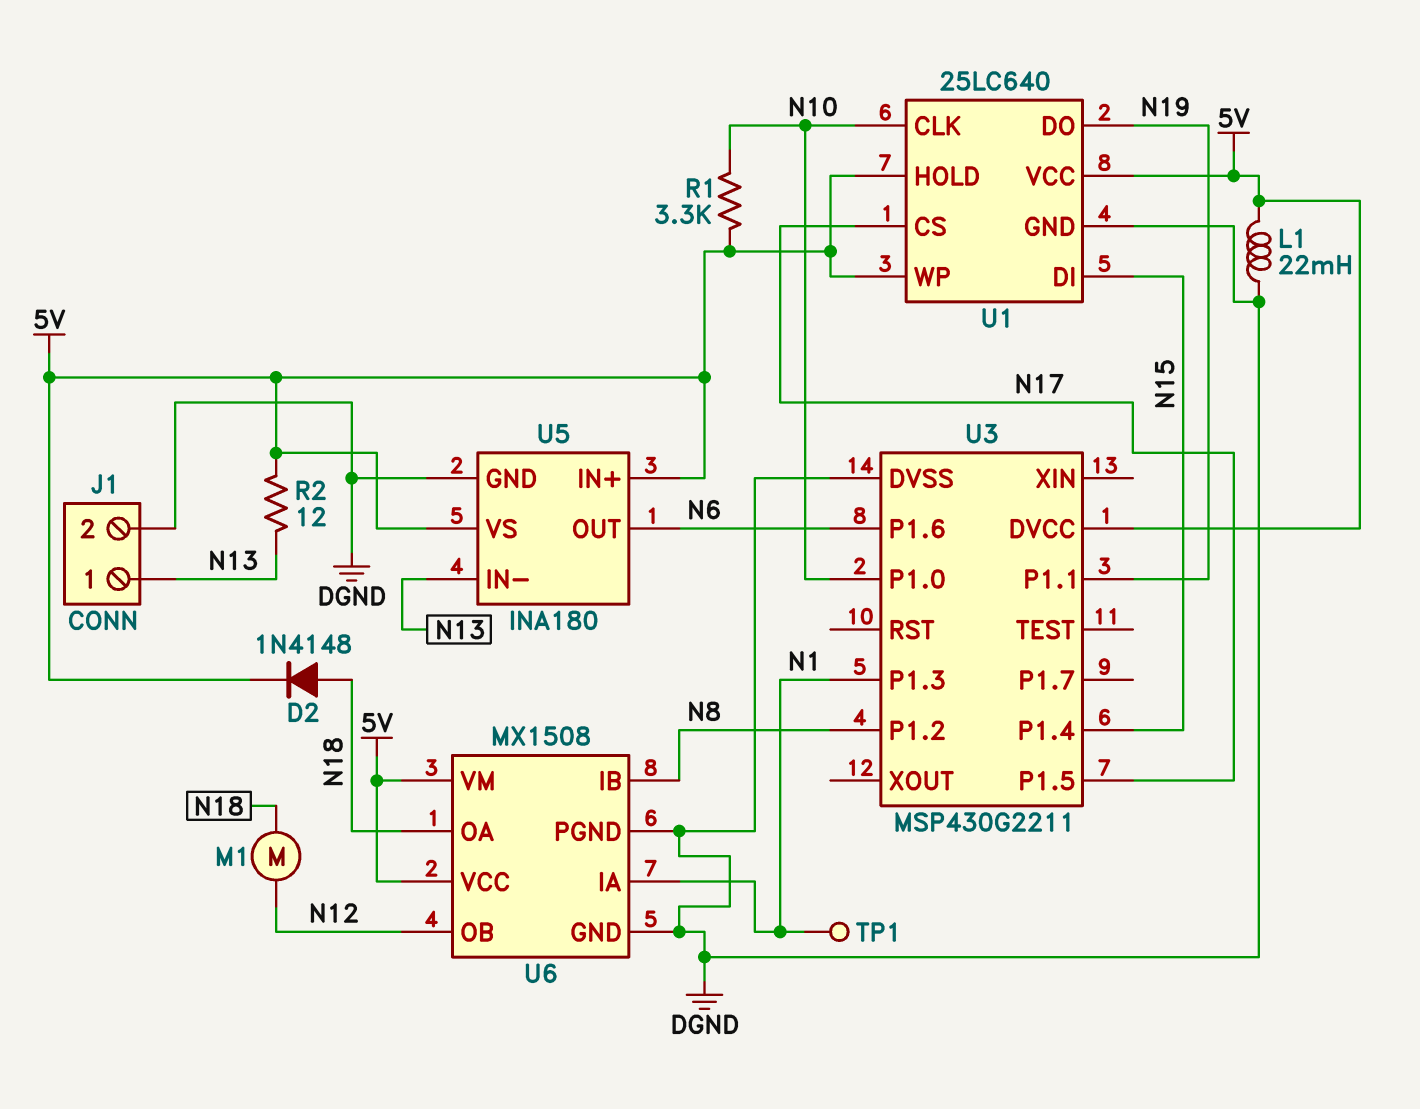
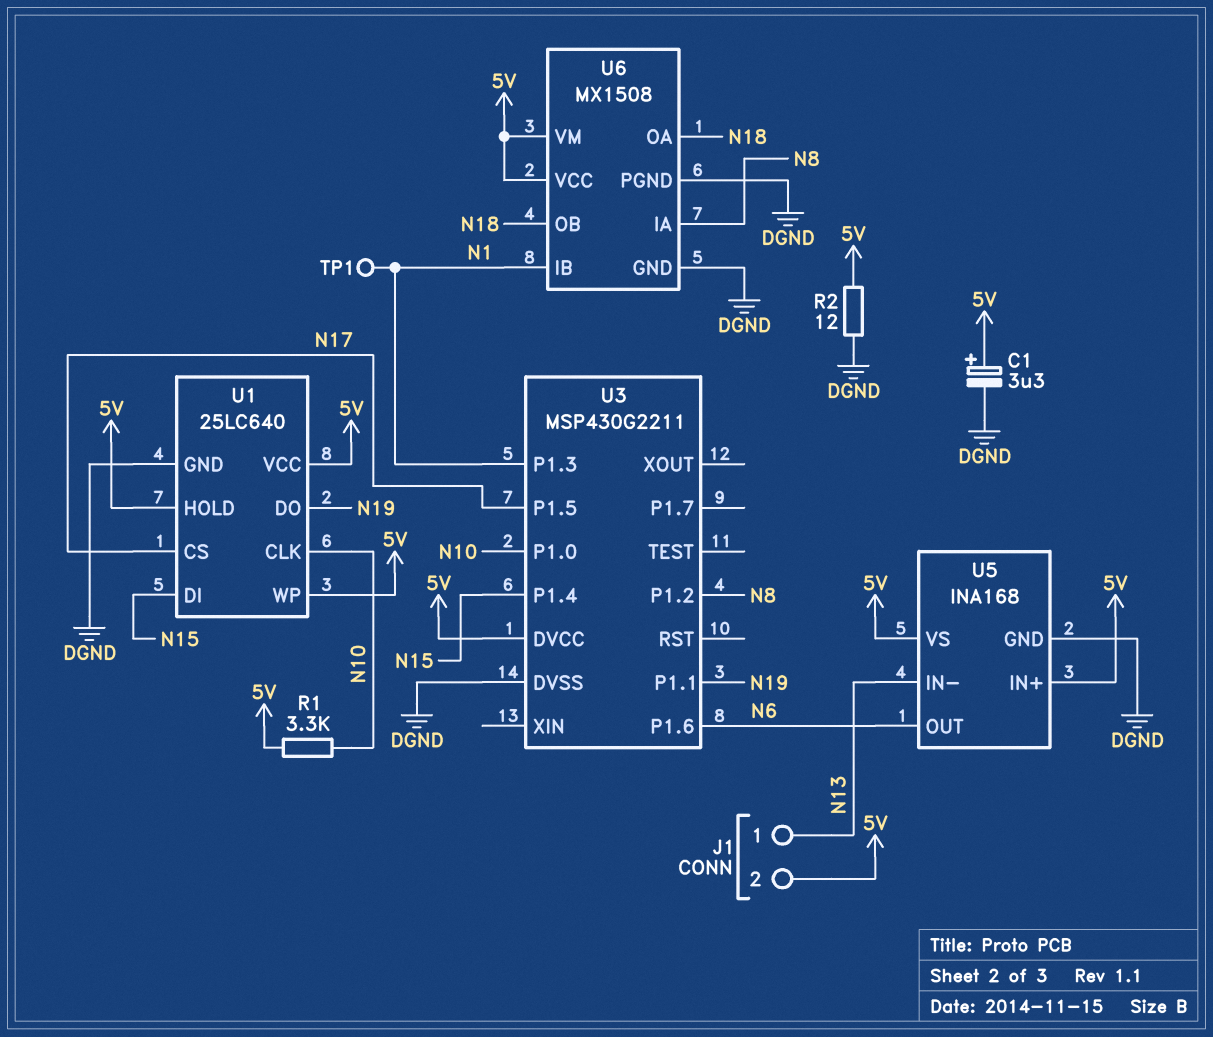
C1: none -> 3.3uF (plus 5V, minus DGND)
D2: diode 1N4148 (A N18, K 5V) -> none
J1 pin 2: DGND -> 5V
L1: 22mH (5V, DGND) -> none
M1: motor (N12, N18) -> none
R2: 12 (5V, N13) -> 12 (5V, DGND)
U5: INA180 -> INA168
U6 pin IA: N1 -> N8
U6 pin IB: N8 -> N1
U6 pin OB: N12 -> N18

